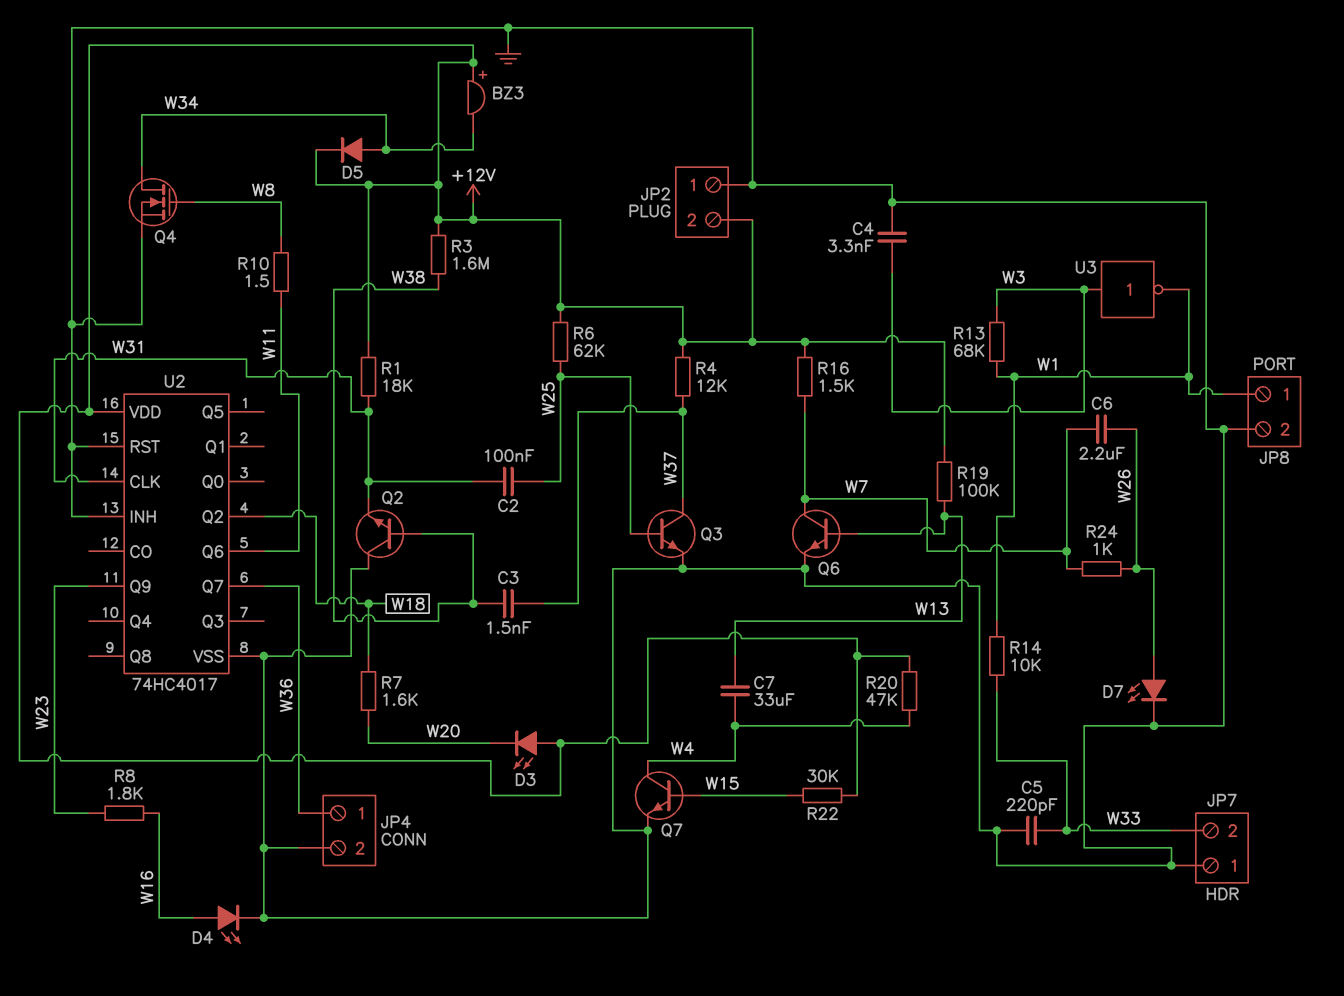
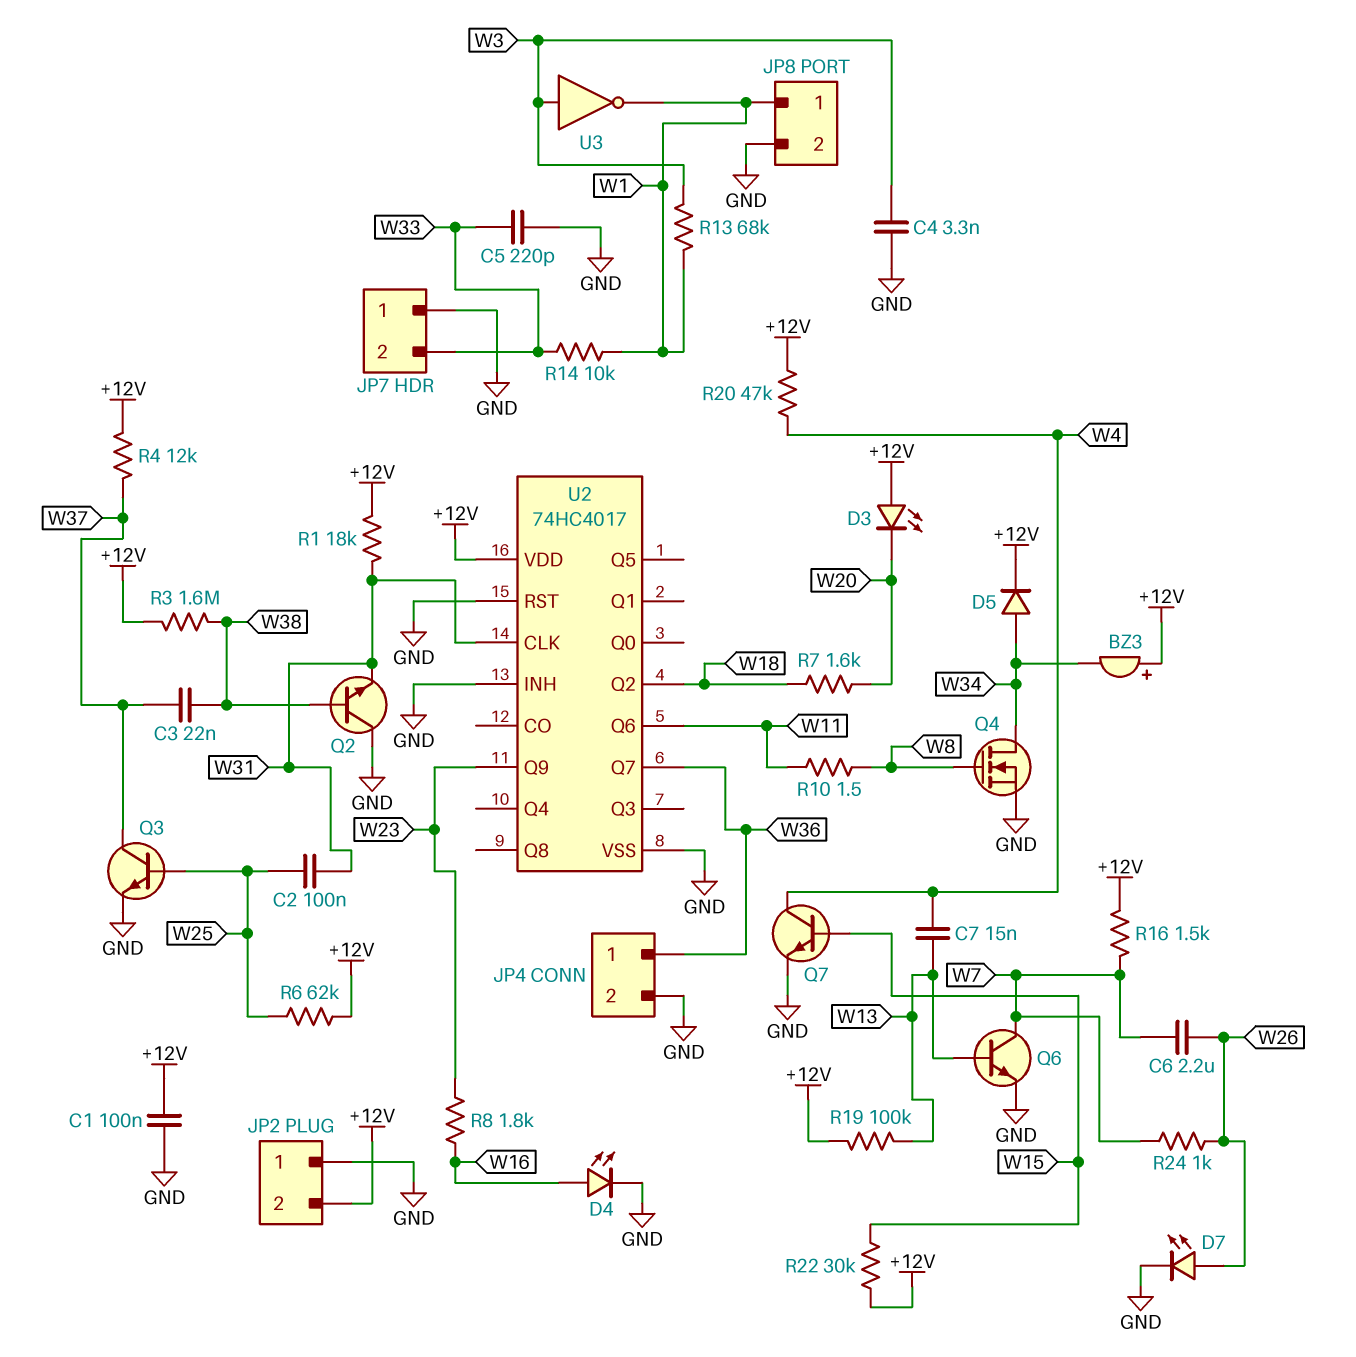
C1: none -> 100nF (+12V, GND)
C3: 1.5nF (W37, W38) -> 22nF (W37, W38)
C7: 33uF (W4, W13) -> 15nF (W4, W13)

